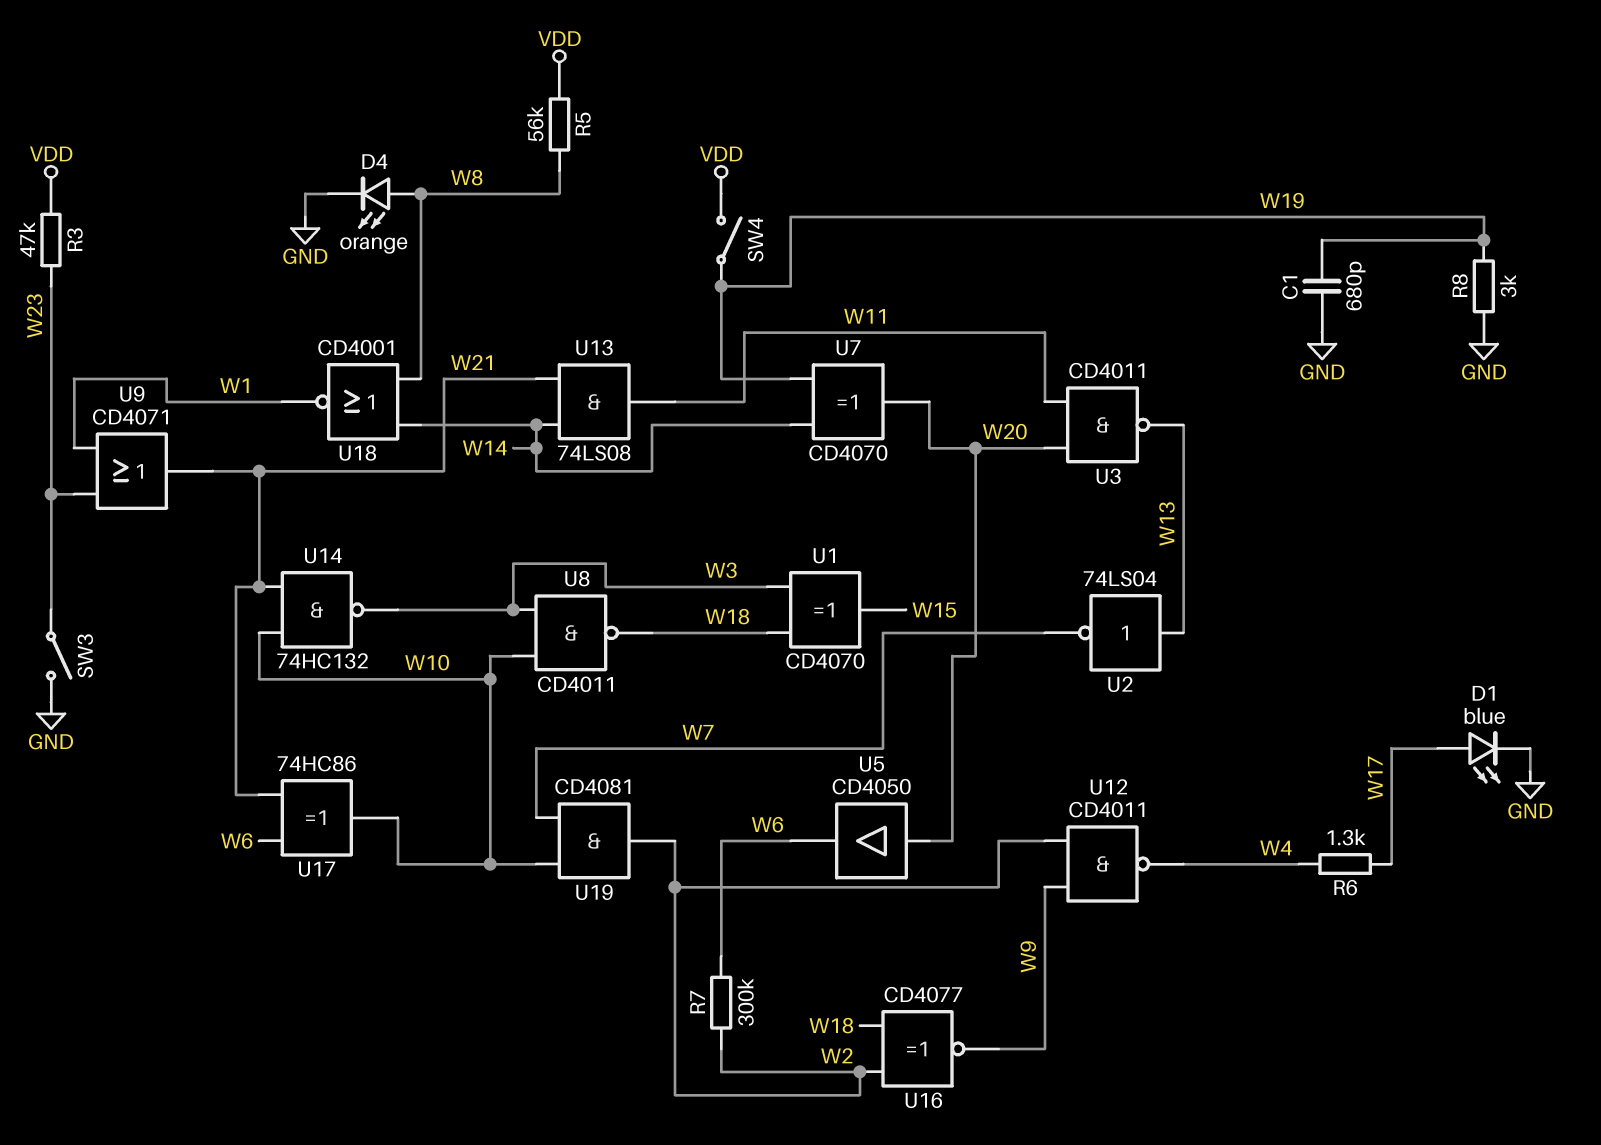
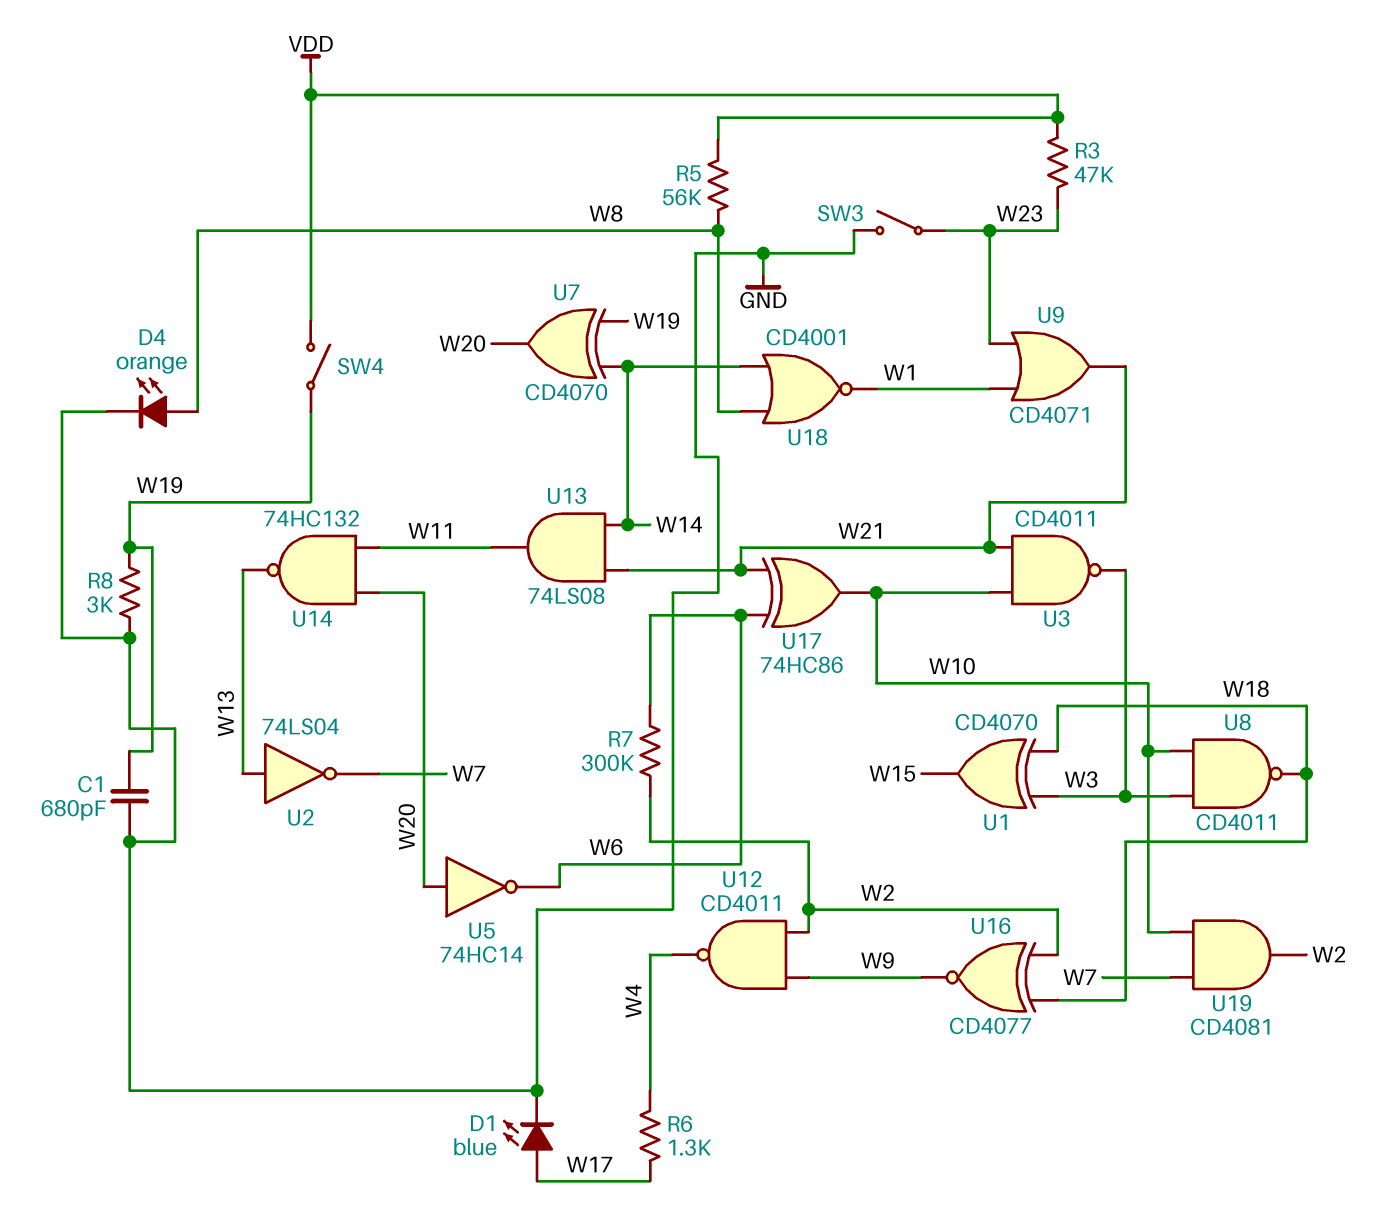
U3: NAND CD4011 (in W11, in W20, out W13) -> NAND CD4011 (in W10, in W21, out W3)
U5: buffer CD4050 (in W20, out W6) -> NOT 74HC14 (in W20, out W6)
U14: NAND 74HC132 (in W10, in W21, out W3) -> NAND 74HC132 (in W11, in W20, out W13)

